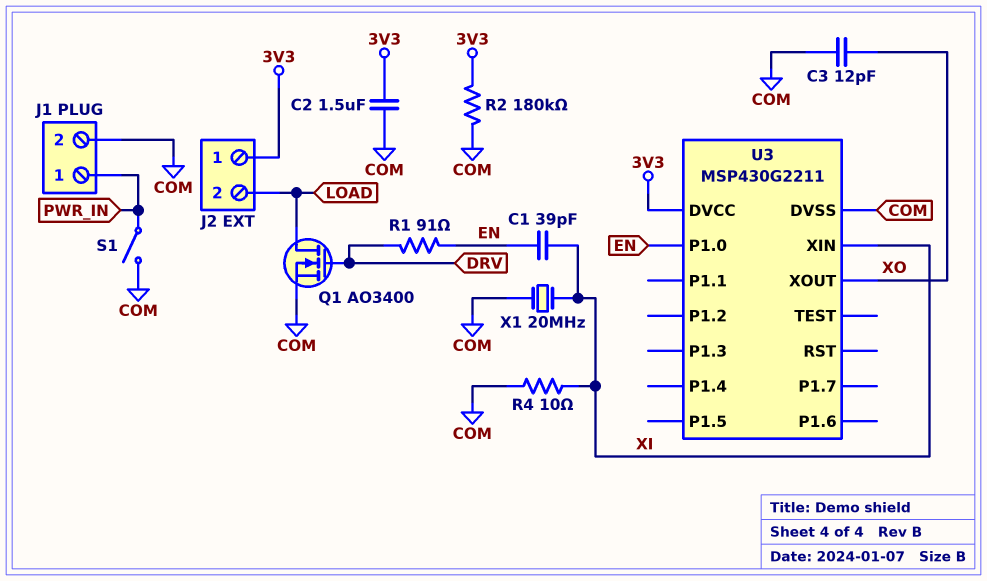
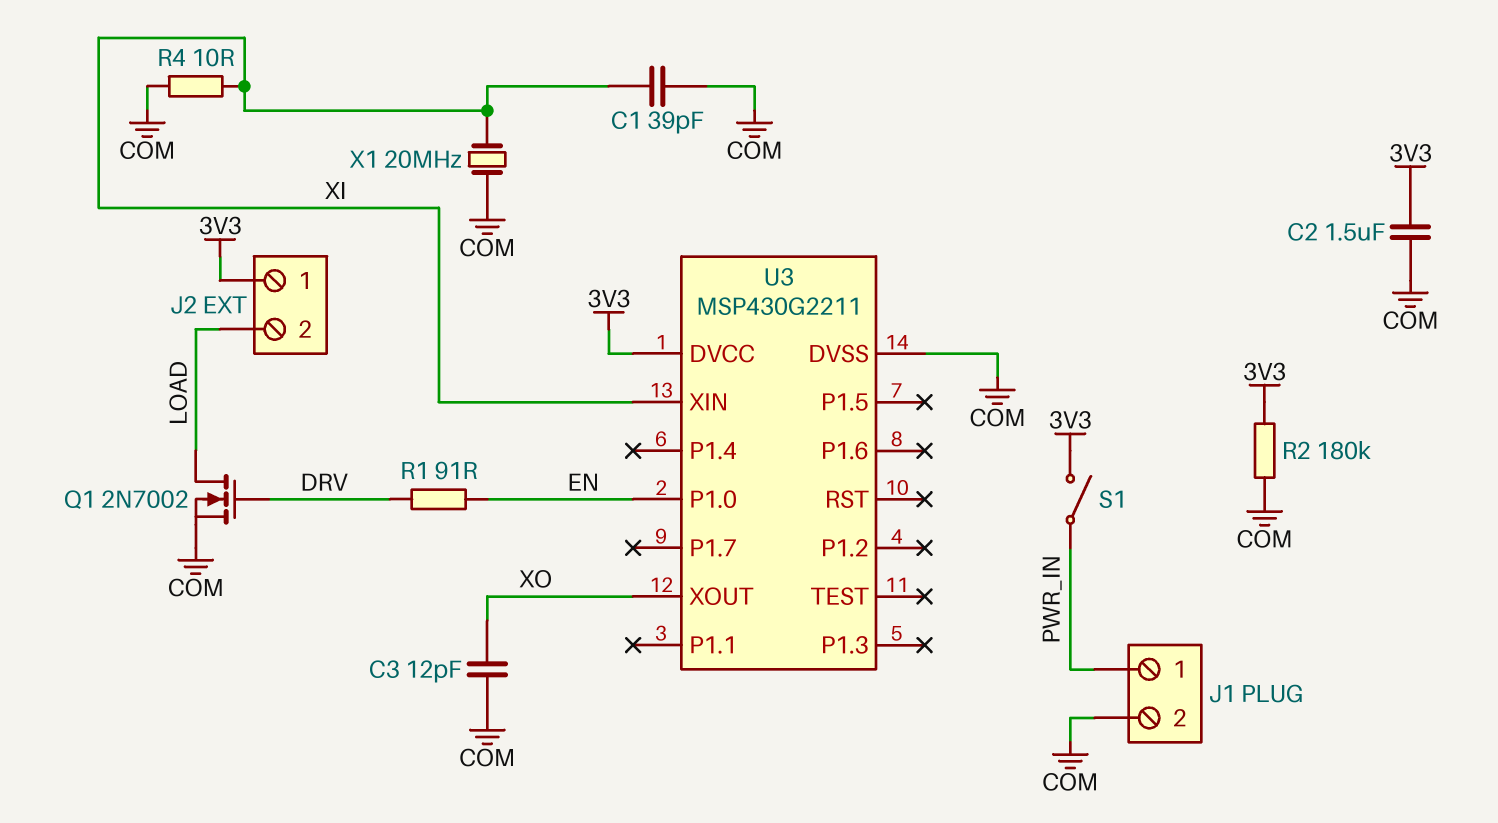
C1: 39pF (EN, XI) -> 39pF (COM, XI)
Q1: NMOS AO3400 (G DRV, D LOAD, S COM) -> NMOS 2N7002 (G DRV, D LOAD, S COM)
S1: switch (COM, PWR_IN) -> switch (3V3, PWR_IN)

